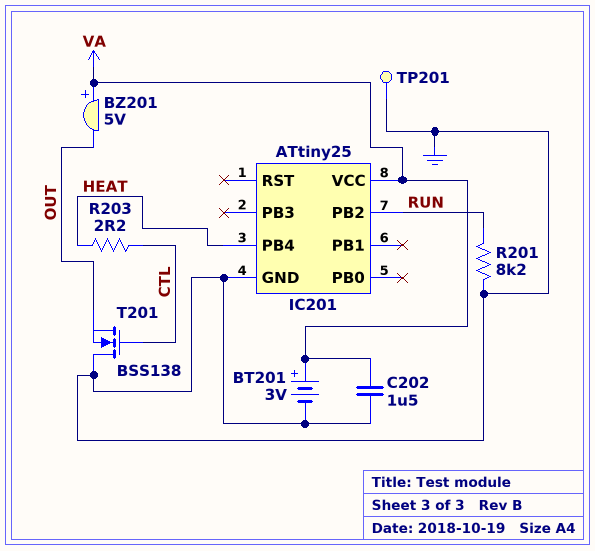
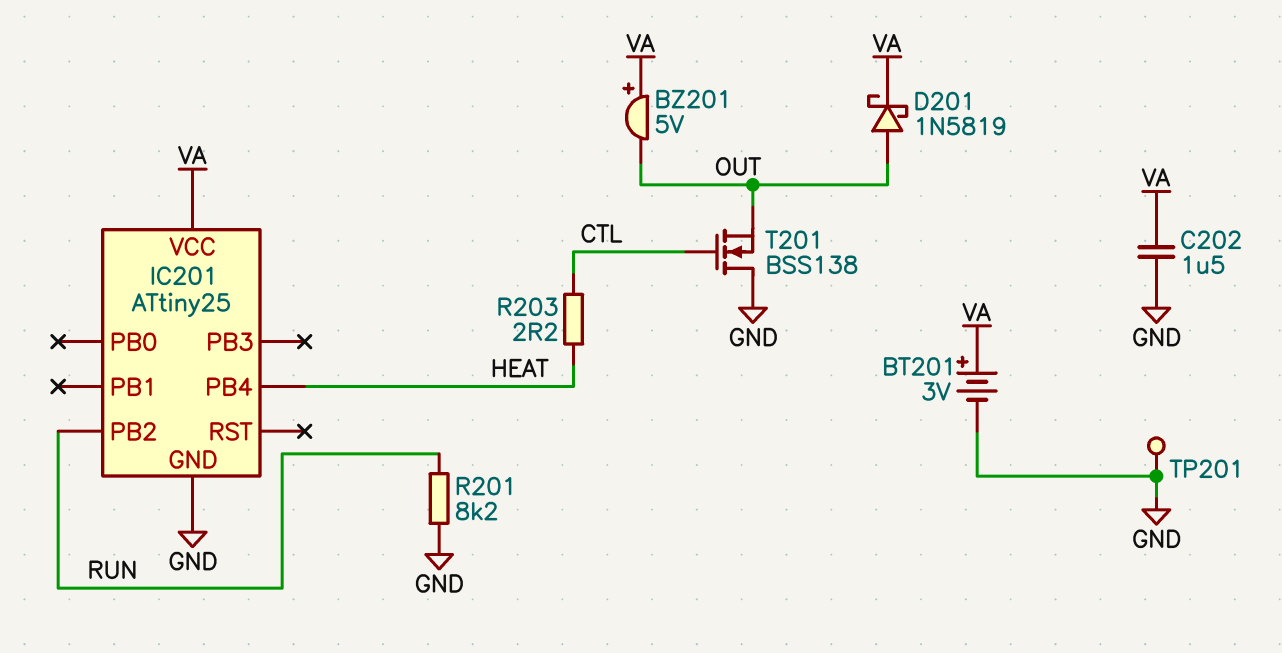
D201: none -> schottky 1N5819 (A OUT, K VA)

